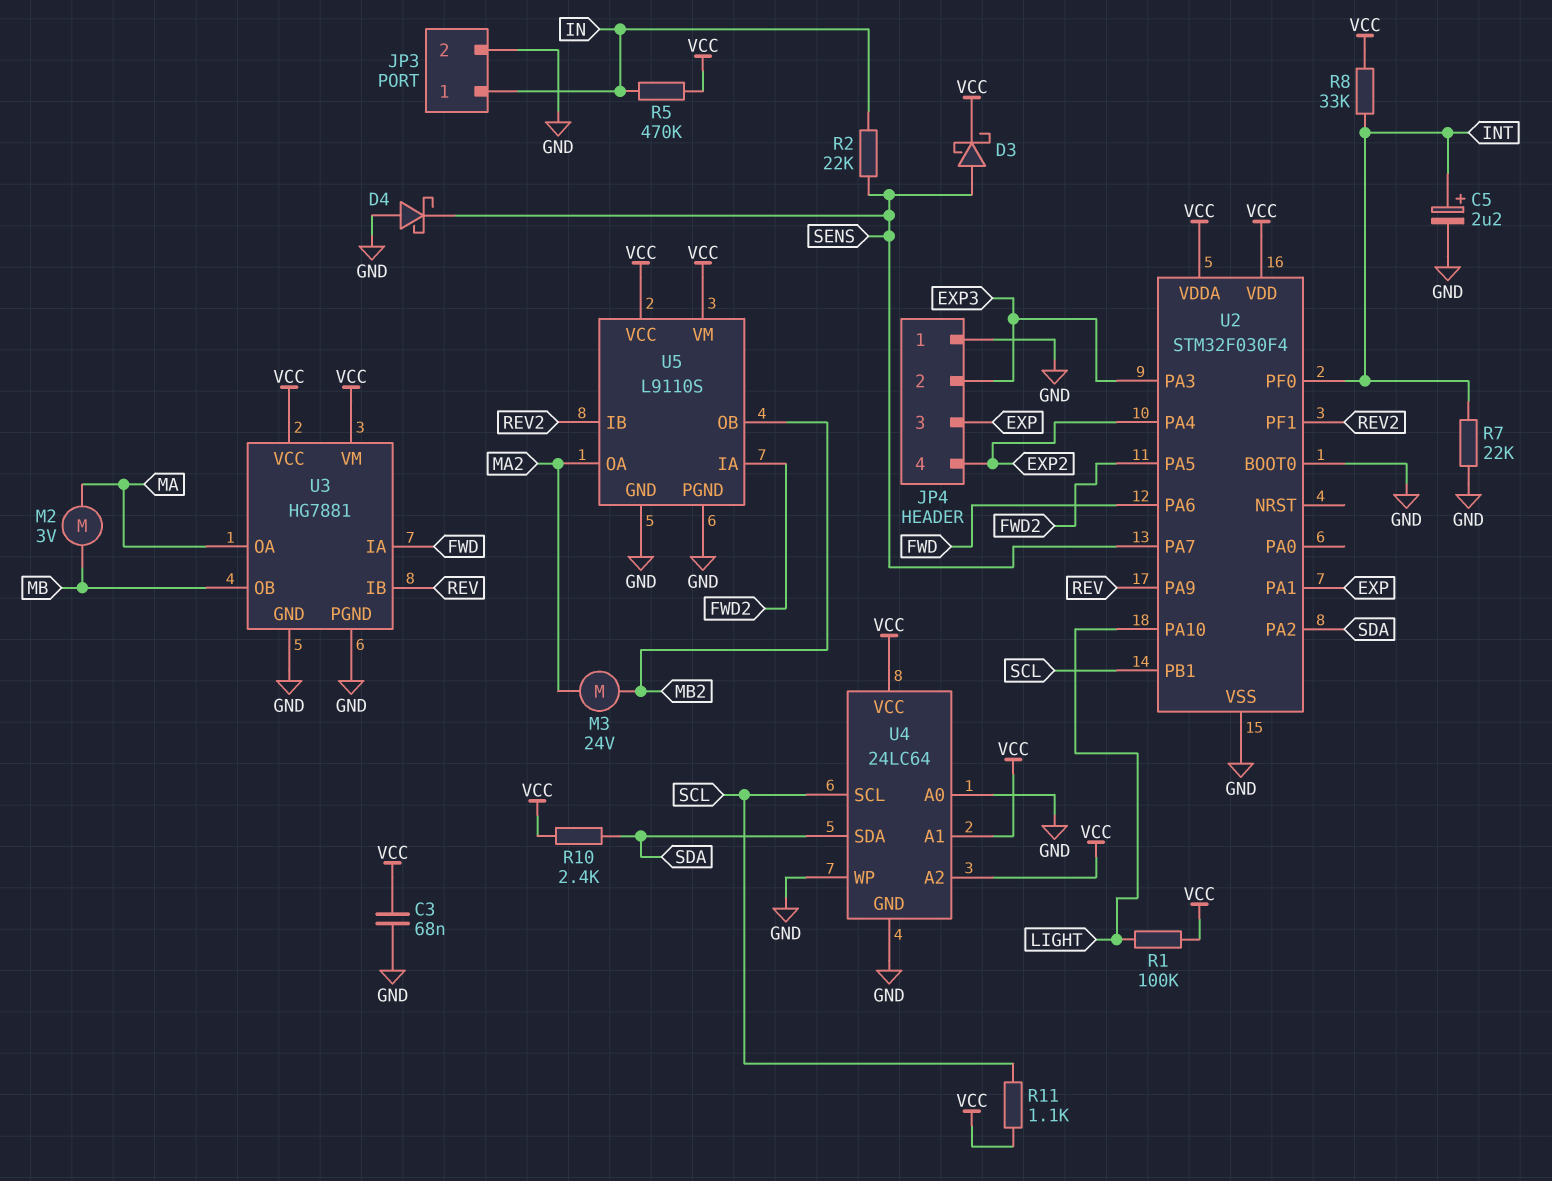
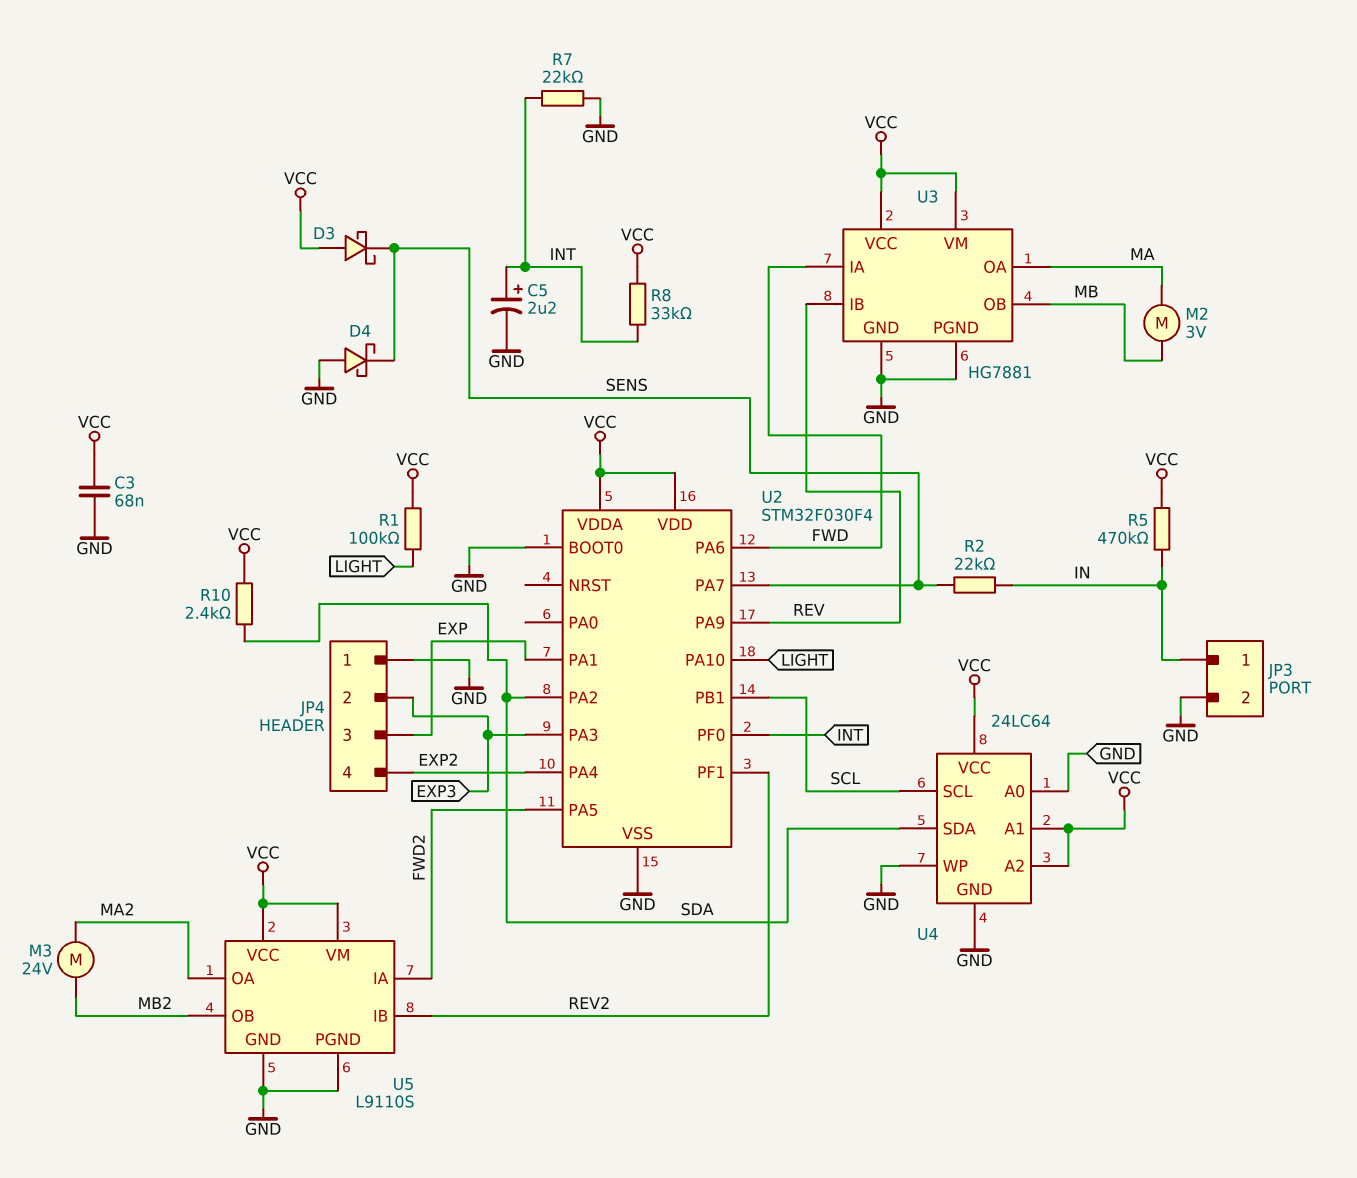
D3: schottky (A SENS, K VCC) -> schottky (A VCC, K SENS)
R11: 1.1k (SCL, VCC) -> none

